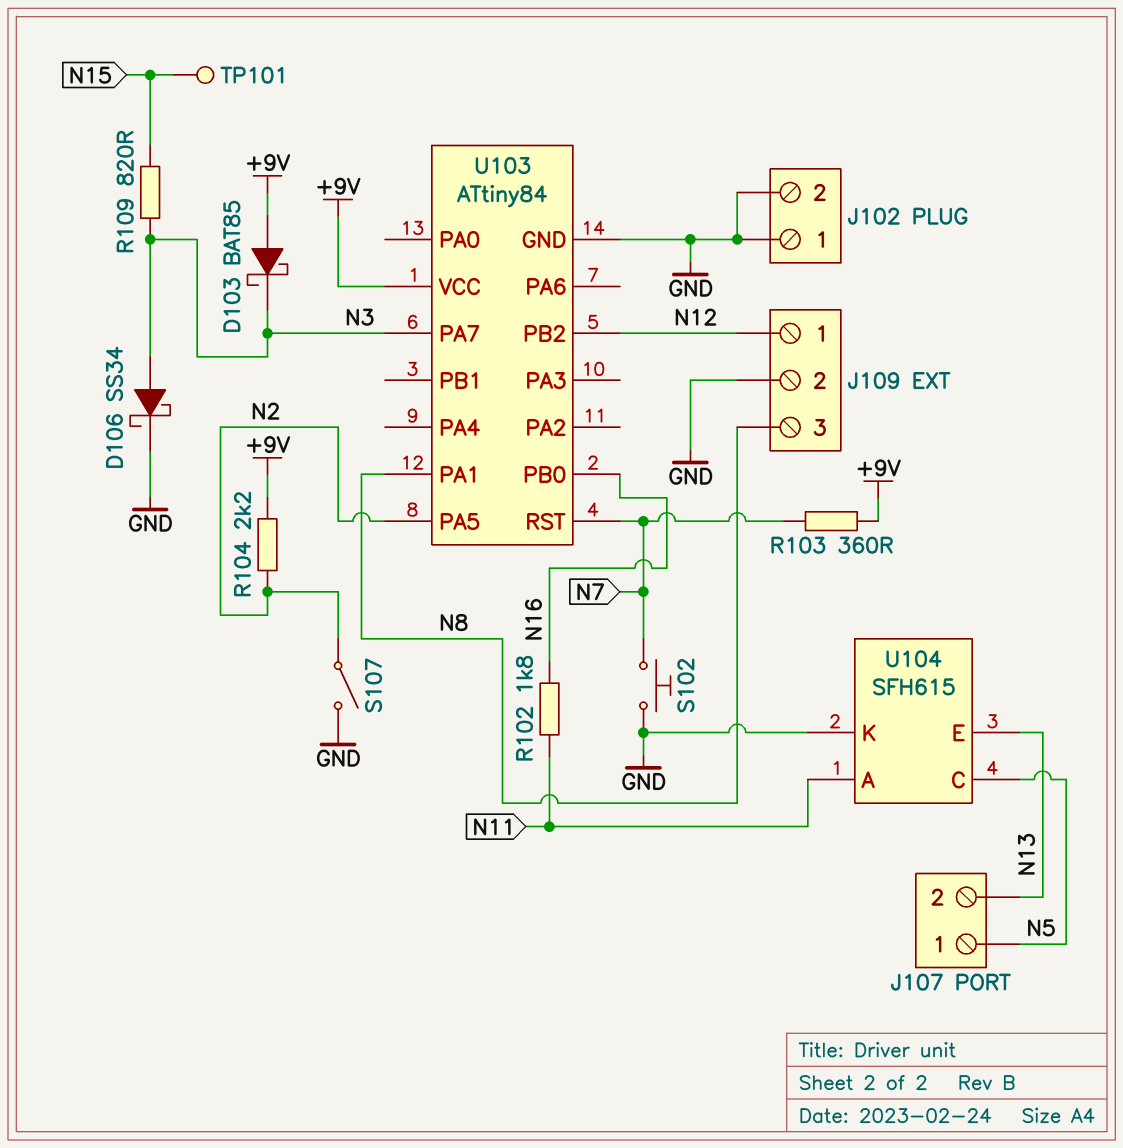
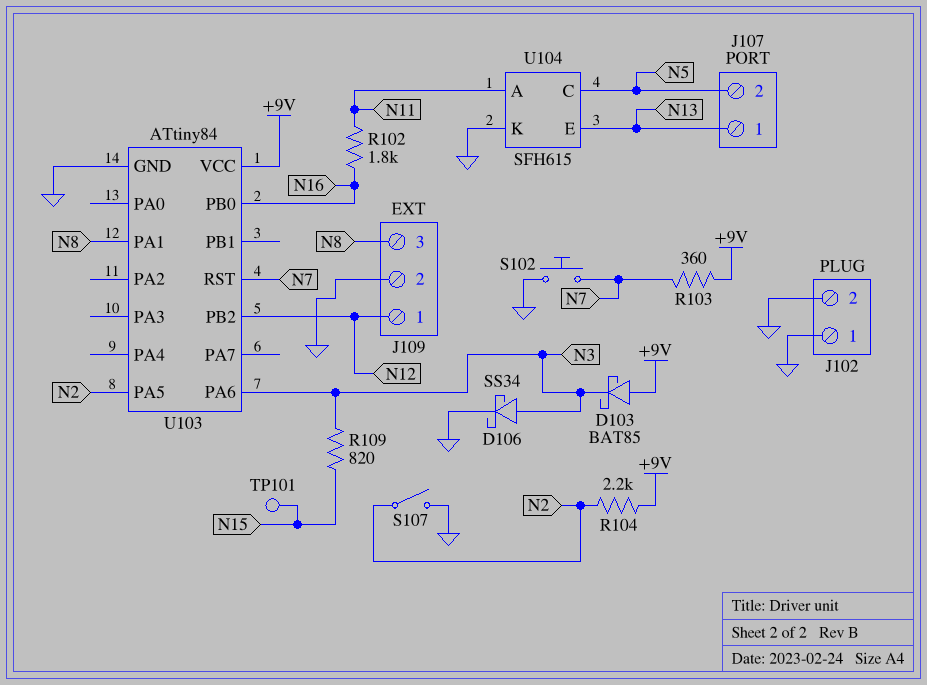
J107 pin 1: N5 -> N13
J107 pin 2: N13 -> N5
U103 pin PA6: none -> N3
U103 pin PA7: N3 -> none

